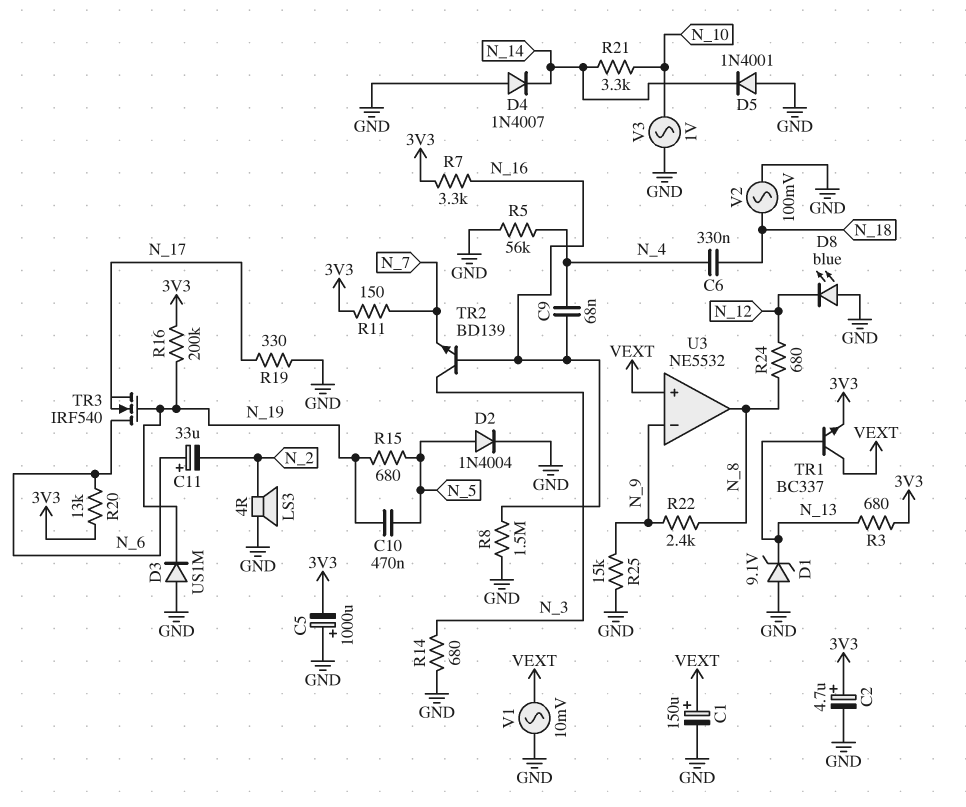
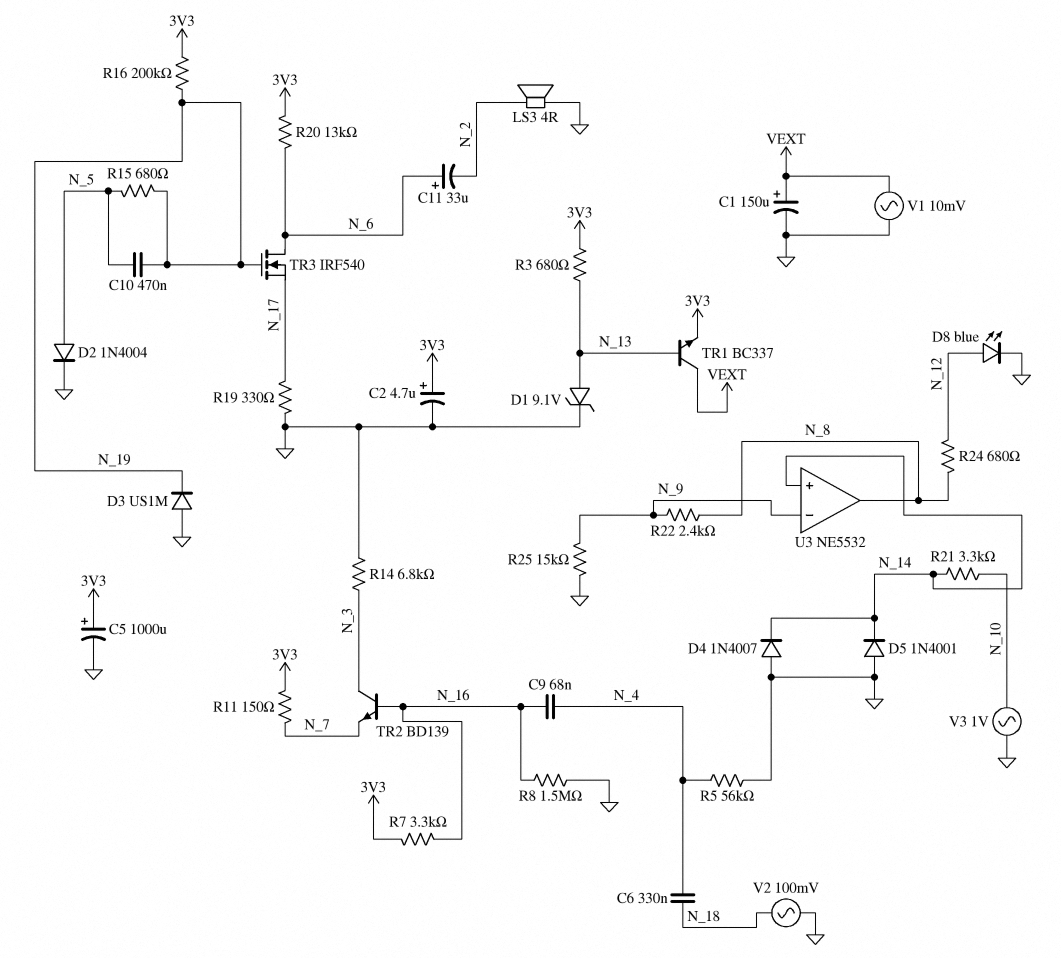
C5: 1000uF (plus GND, minus 3V3) -> 1000uF (plus 3V3, minus GND)
D1: zener 9.1V (A GND, K N_13) -> zener 9.1V (A N_13, K GND)
D8: LED blue (A GND, K N_12) -> LED blue (A N_12, K GND)
R14: 680 (GND, N_3) -> 6.8k (GND, N_3)
U3 pin in+: VEXT -> N_14

